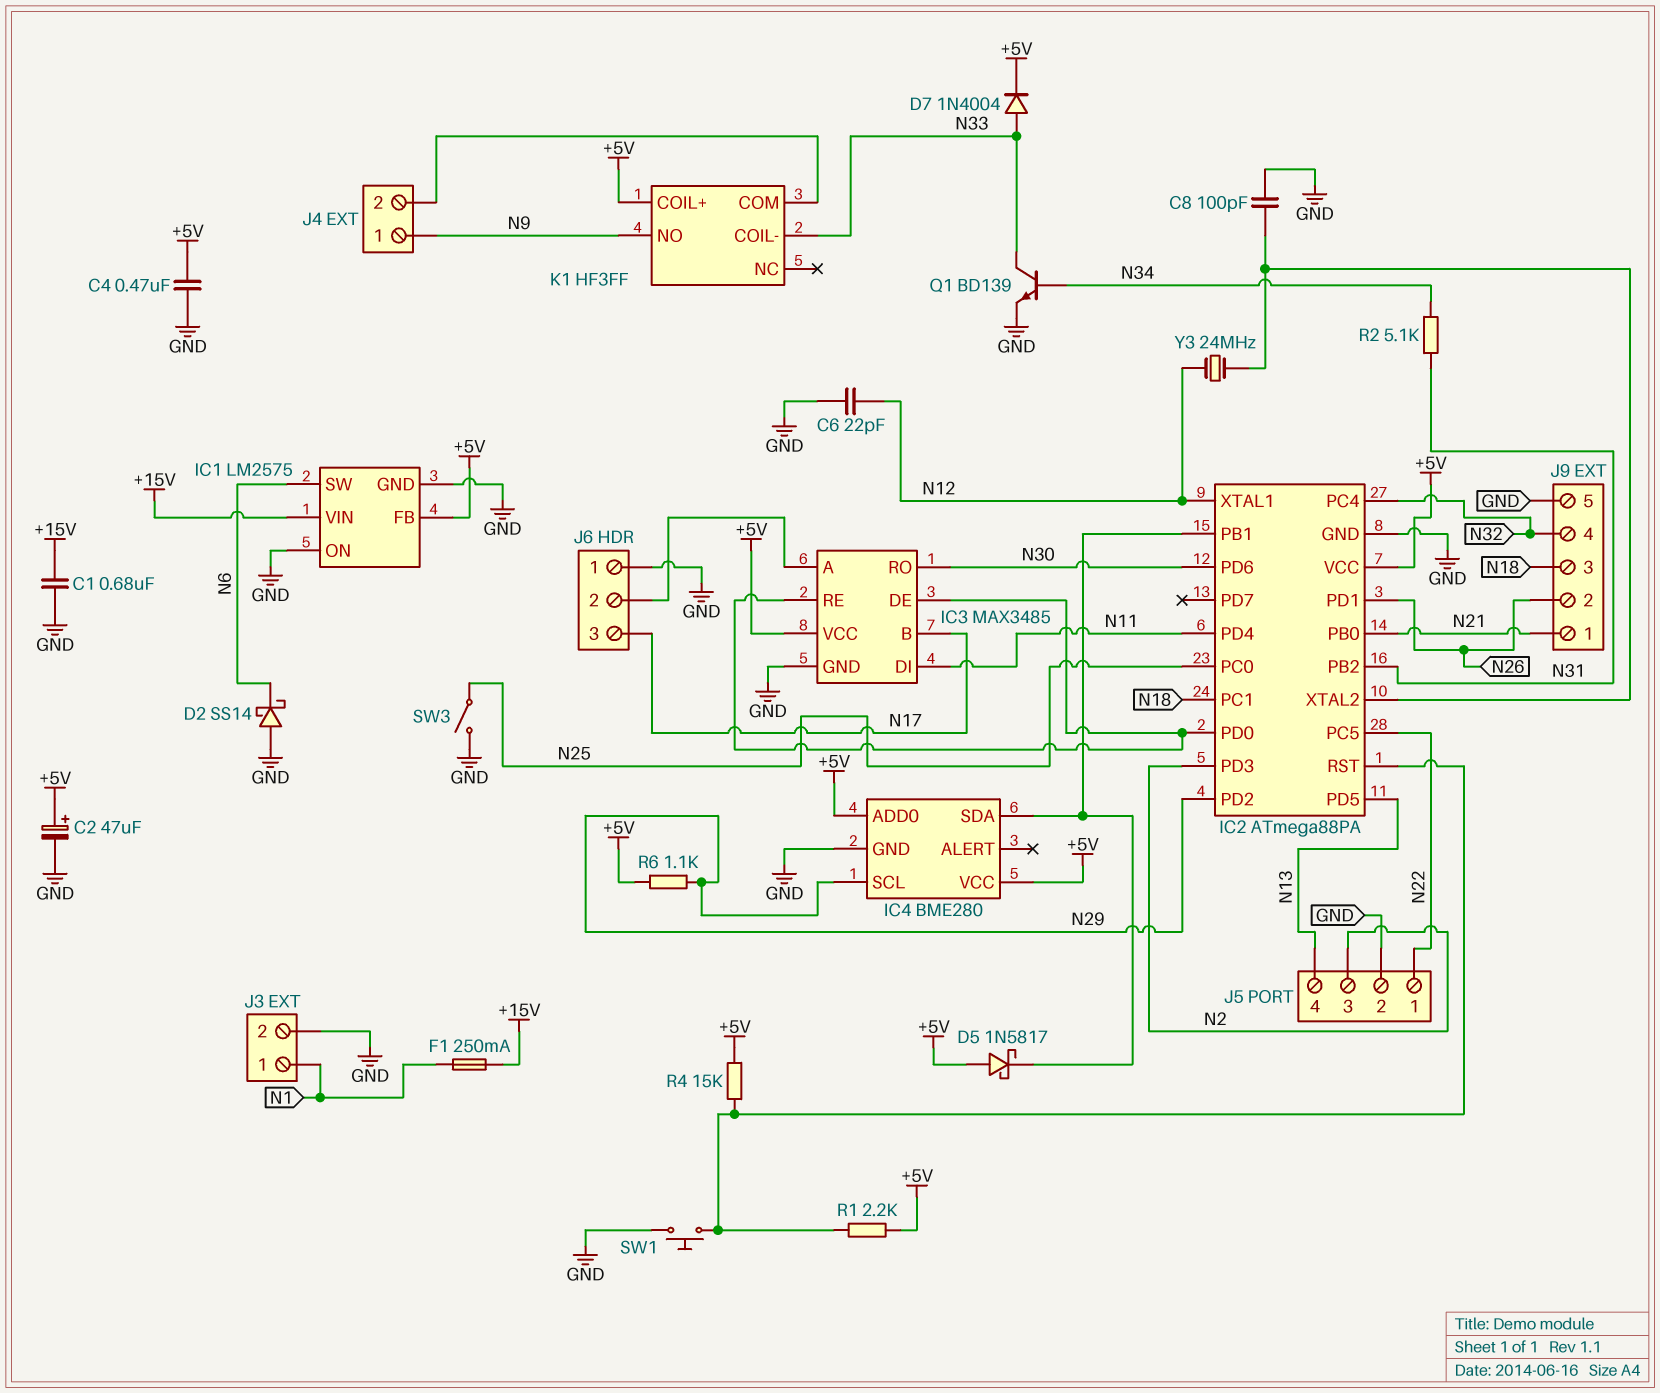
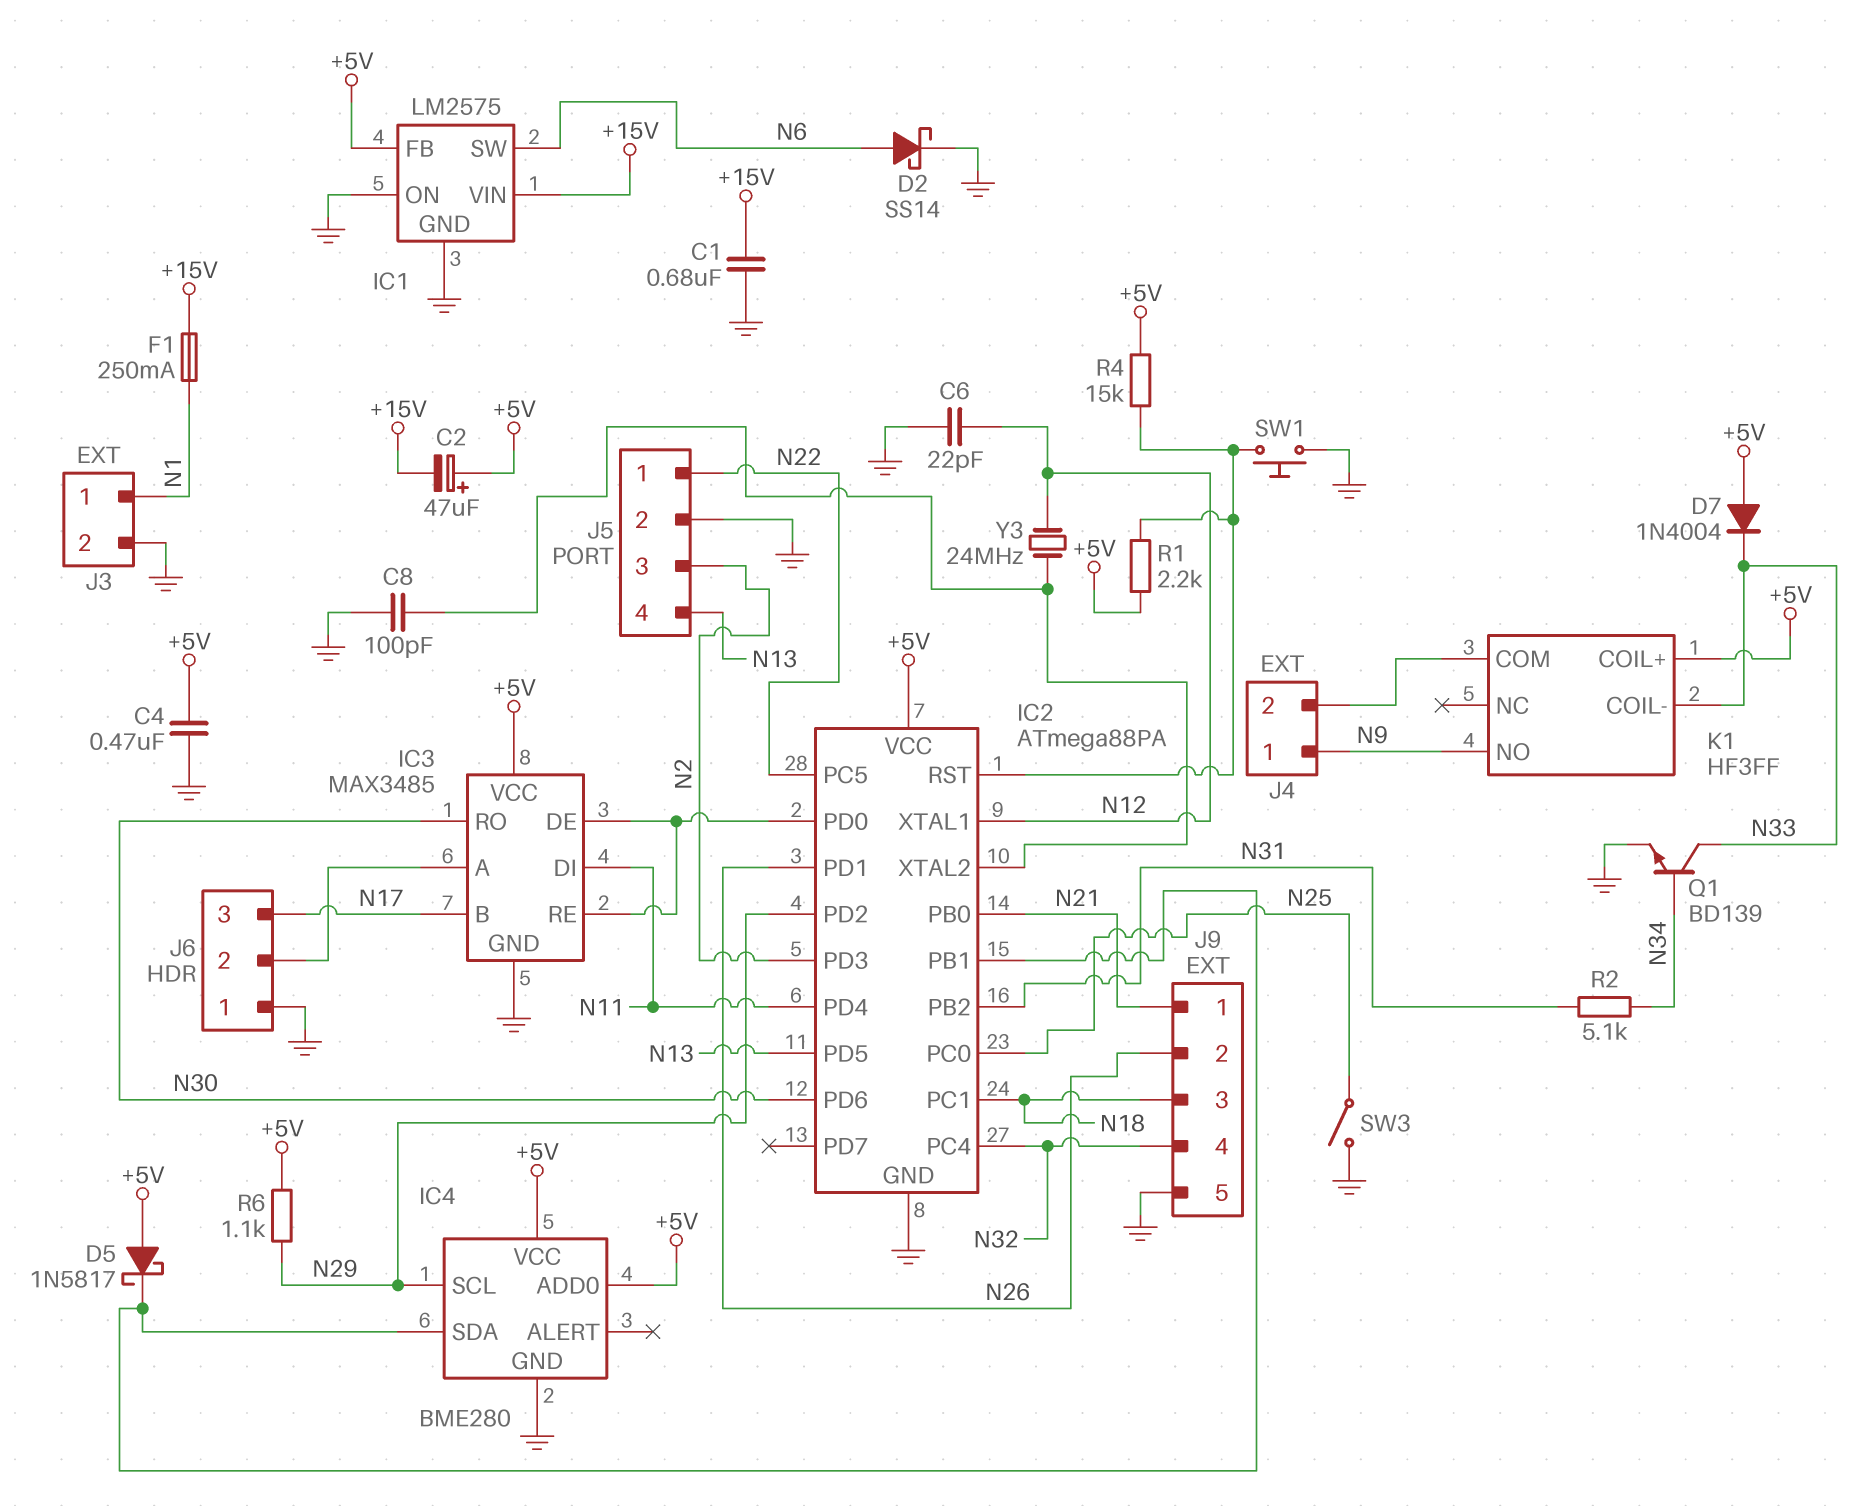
C2: 47uF (plus +5V, minus GND) -> 47uF (plus +5V, minus +15V)
D2: schottky SS14 (A GND, K N6) -> schottky SS14 (A N6, K GND)
D7: diode 1N4004 (A N33, K +5V) -> diode 1N4004 (A +5V, K N33)

